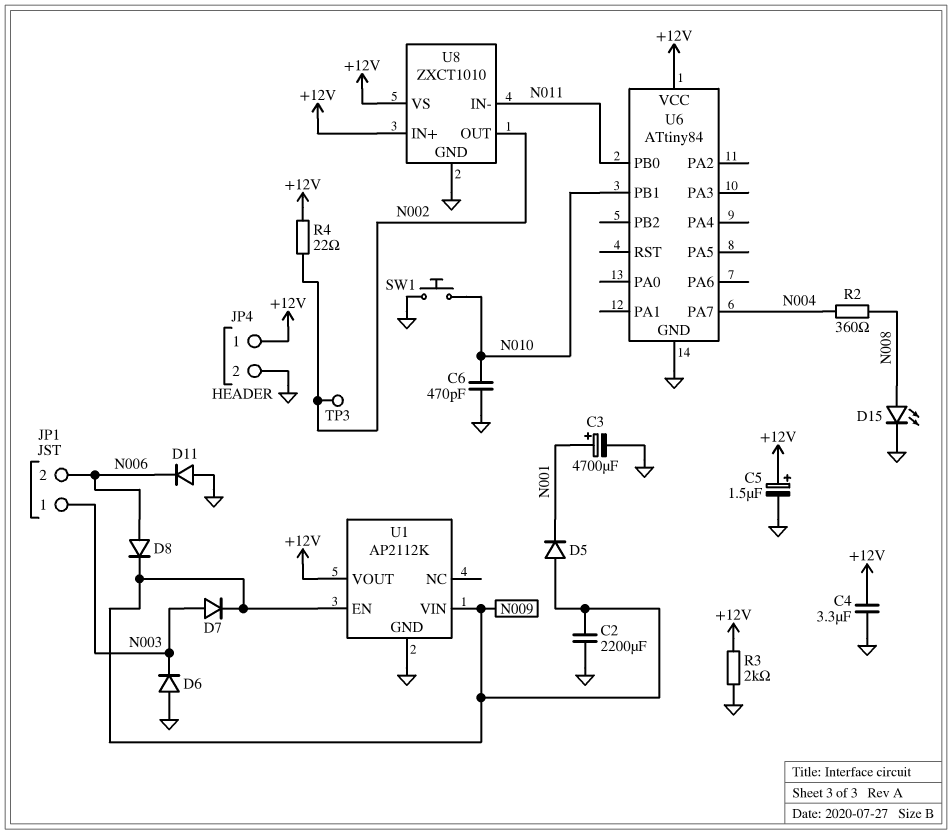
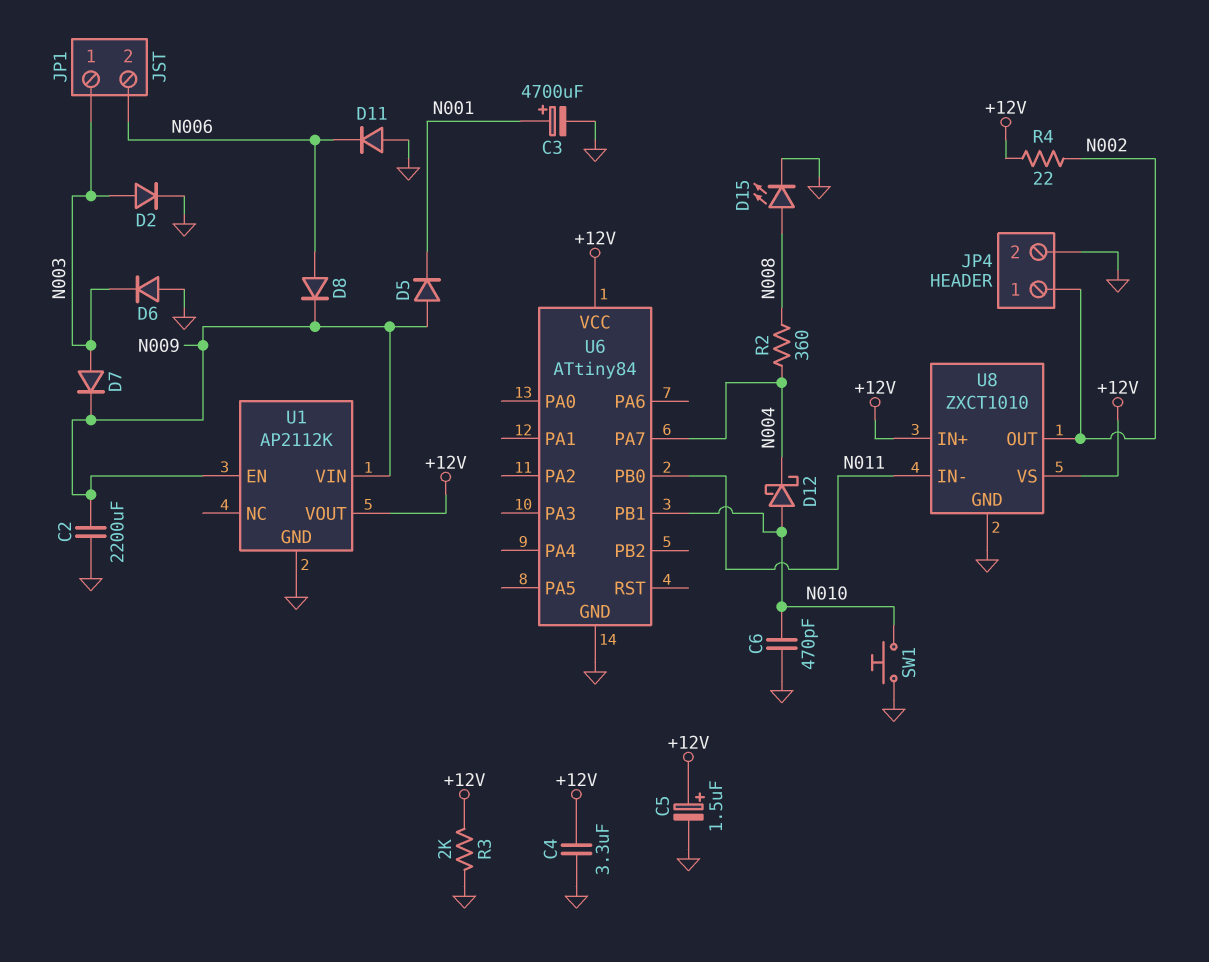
D2: none -> diode (A N003, K GND)
D12: none -> schottky (A N010, K N004)
JP4 pin 1: +12V -> N002
TP3: test point (N002) -> none

